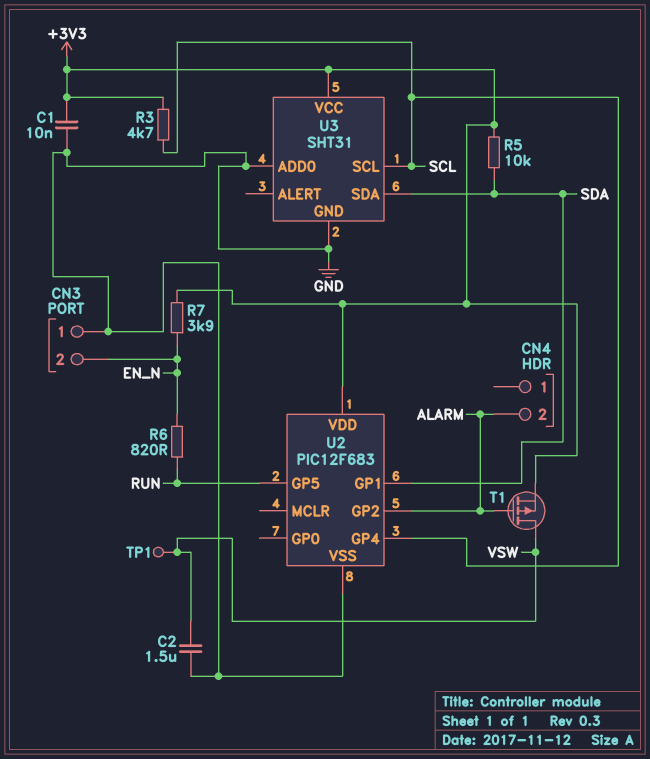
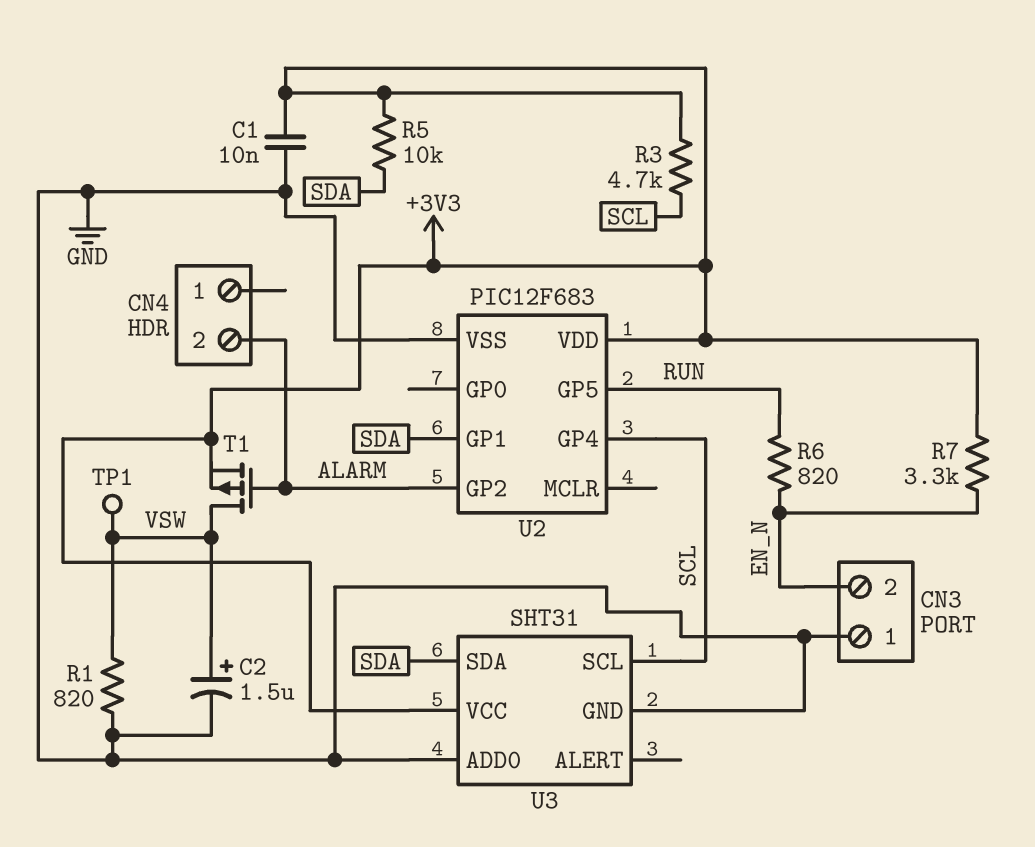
C2: 1.5uF (GND, VSW) -> 1.5uF (plus VSW, minus GND)
R1: none -> 820 (GND, VSW)
R7: 3.9k (+3V3, EN_N) -> 3.3k (+3V3, EN_N)

